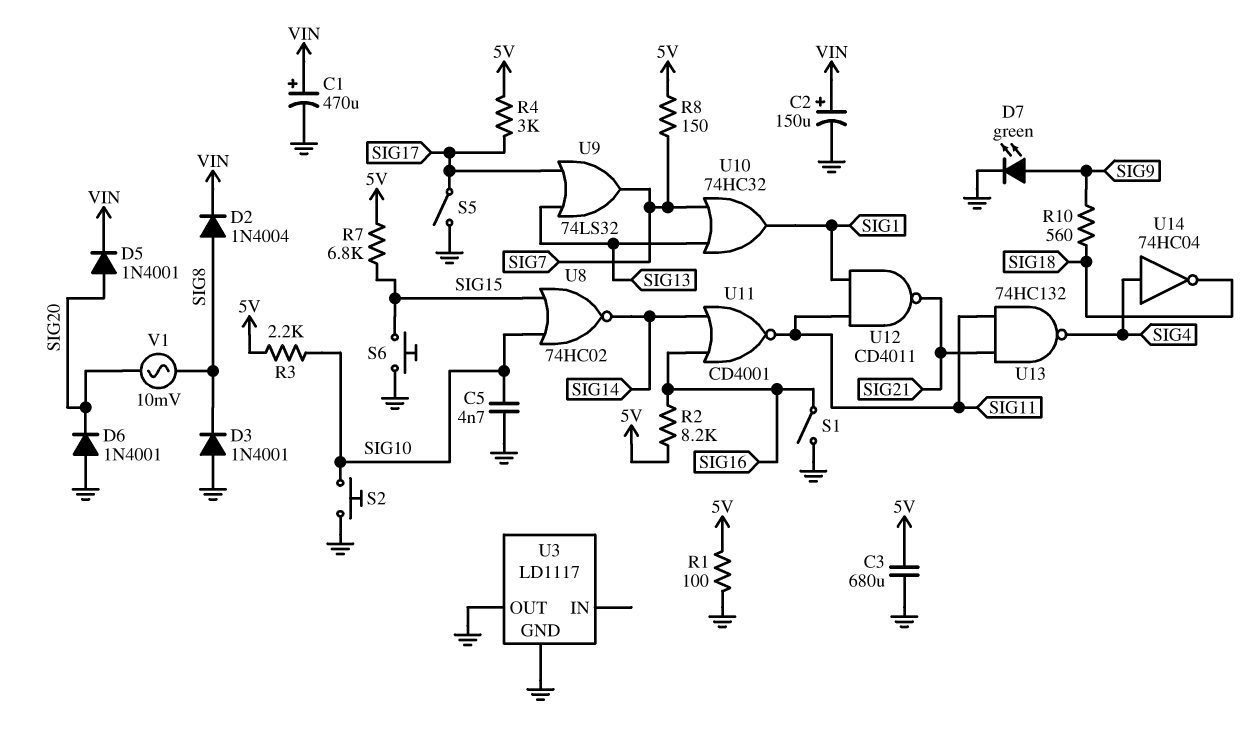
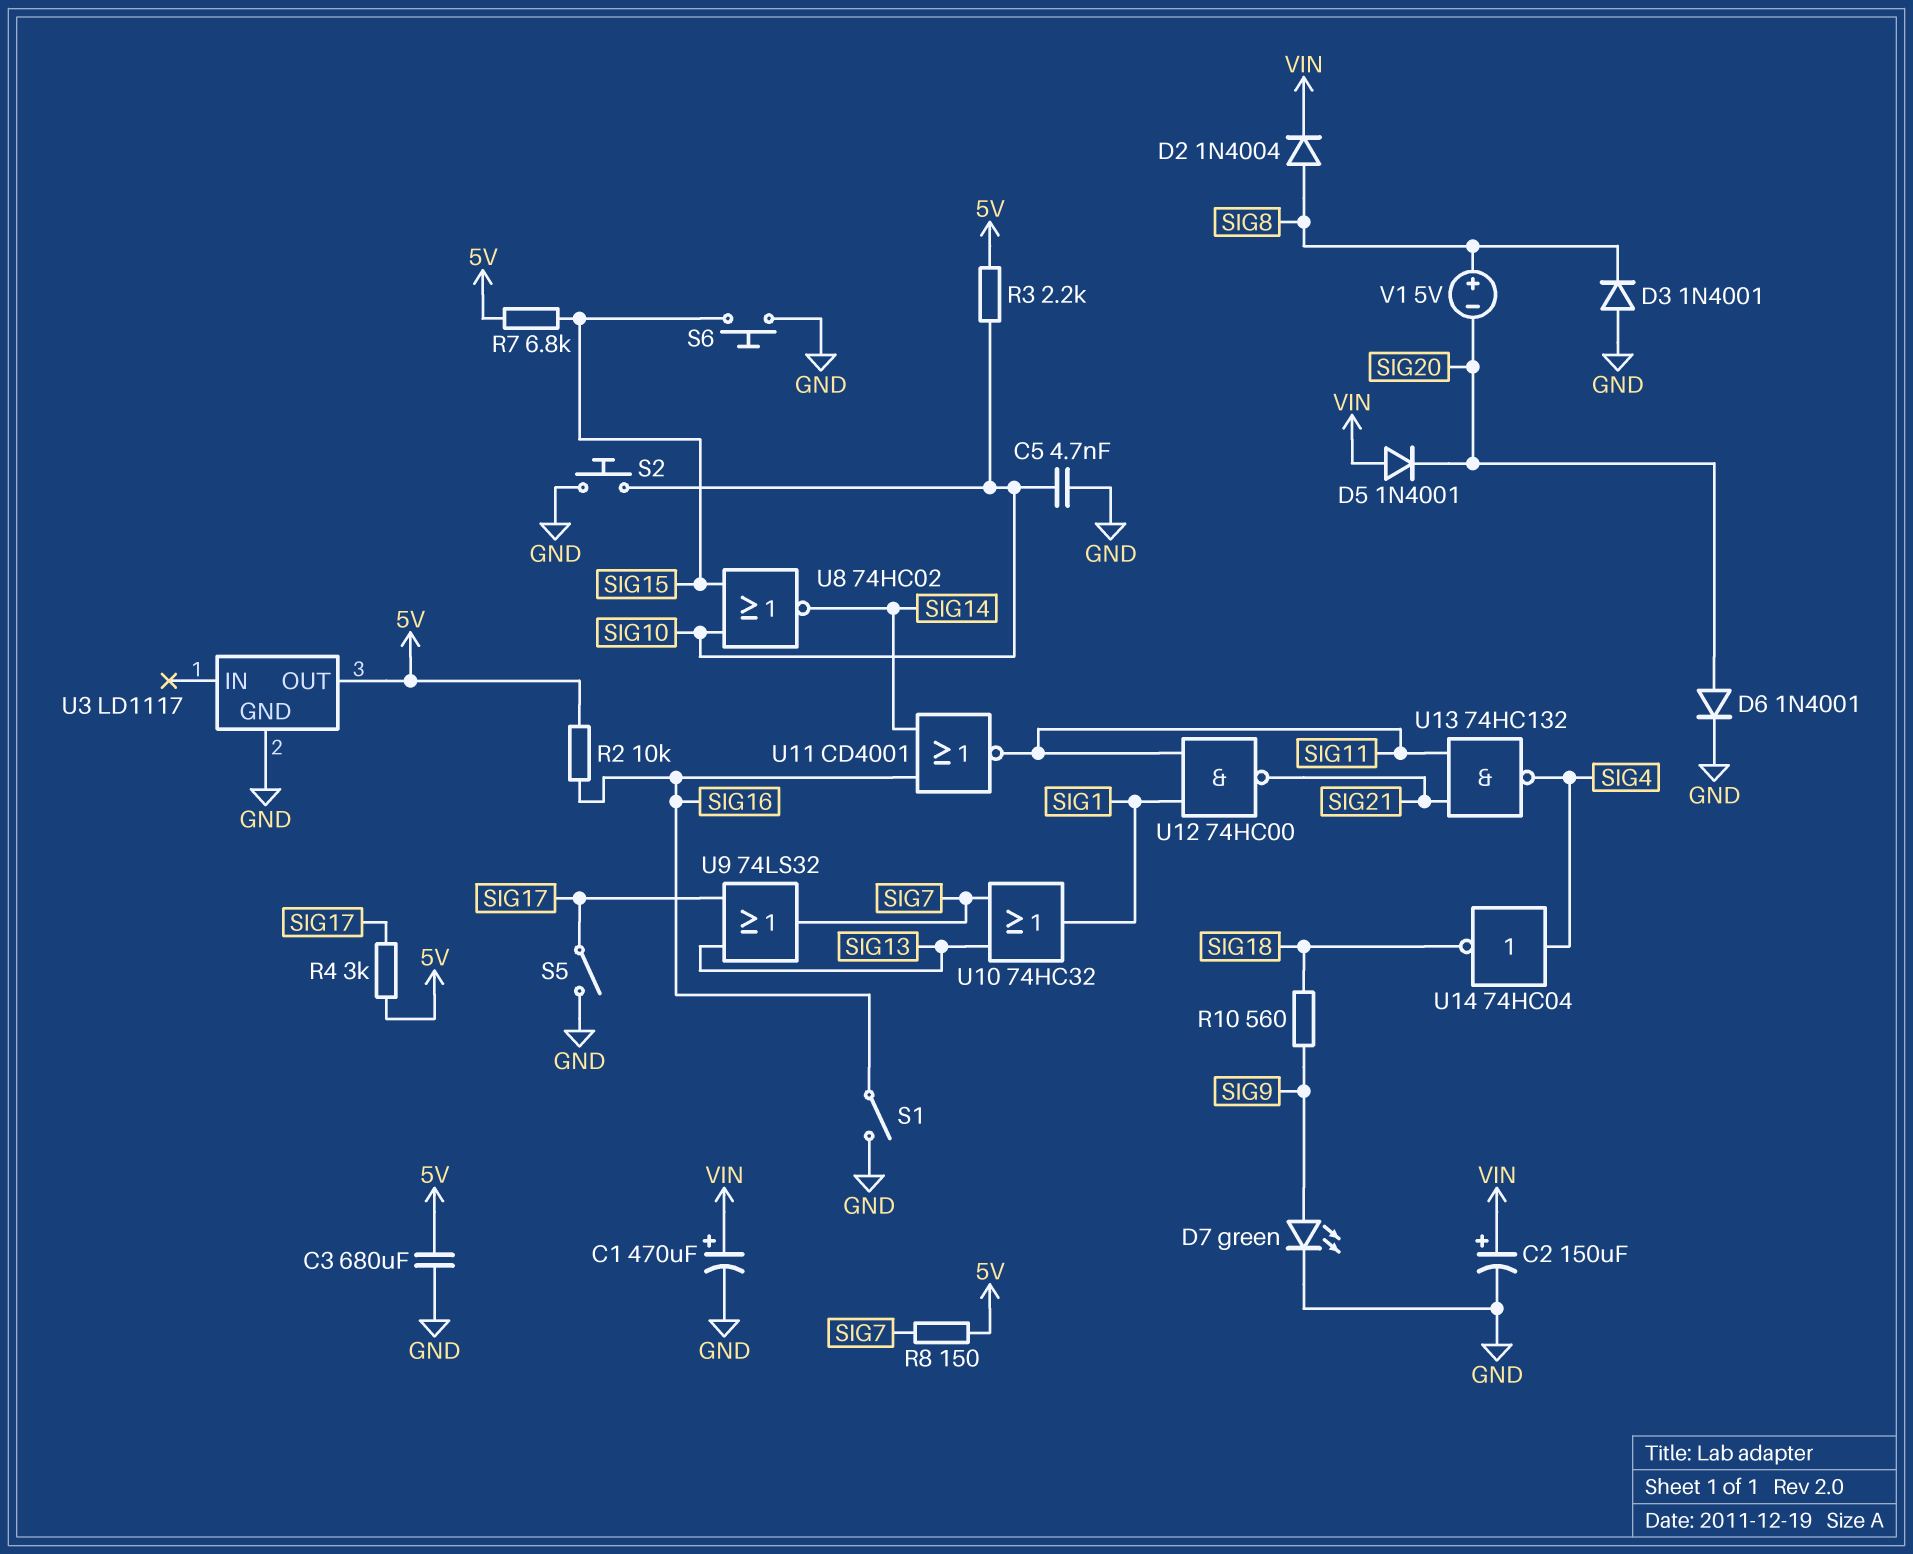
D5: diode 1N4001 (A SIG20, K VIN) -> diode 1N4001 (A VIN, K SIG20)
D6: diode 1N4001 (A GND, K SIG20) -> diode 1N4001 (A SIG20, K GND)
R1: 100 (5V, GND) -> none
R2: 8.2k (5V, SIG16) -> 10k (5V, SIG16)
U3 pin OUT: GND -> 5V
U12: NAND CD4011 (in SIG1, in SIG11, out SIG21) -> NAND 74HC00 (in SIG1, in SIG11, out SIG21)
V1: AC 10mV (SIG8, SIG20) -> 5V (plus SIG8, minus SIG20)

